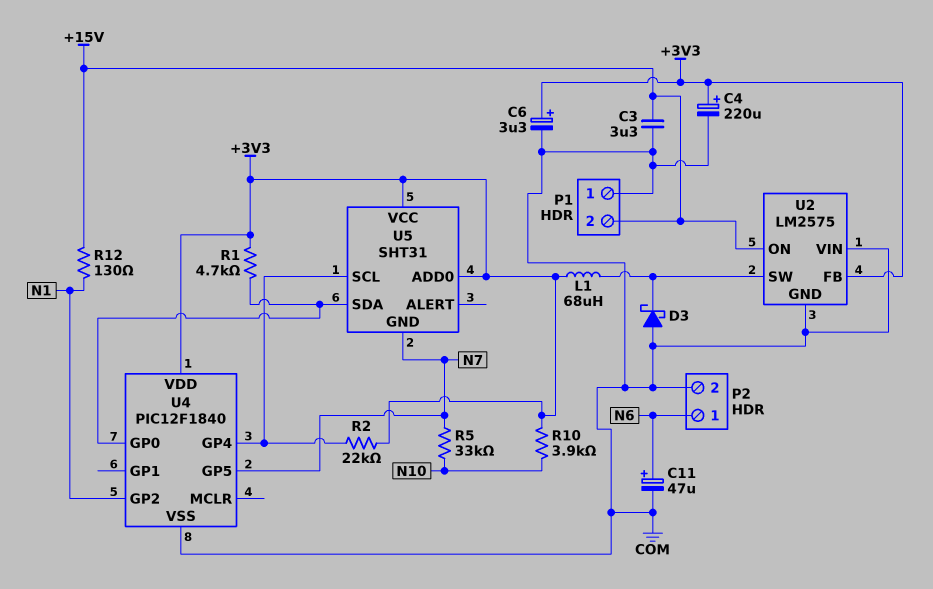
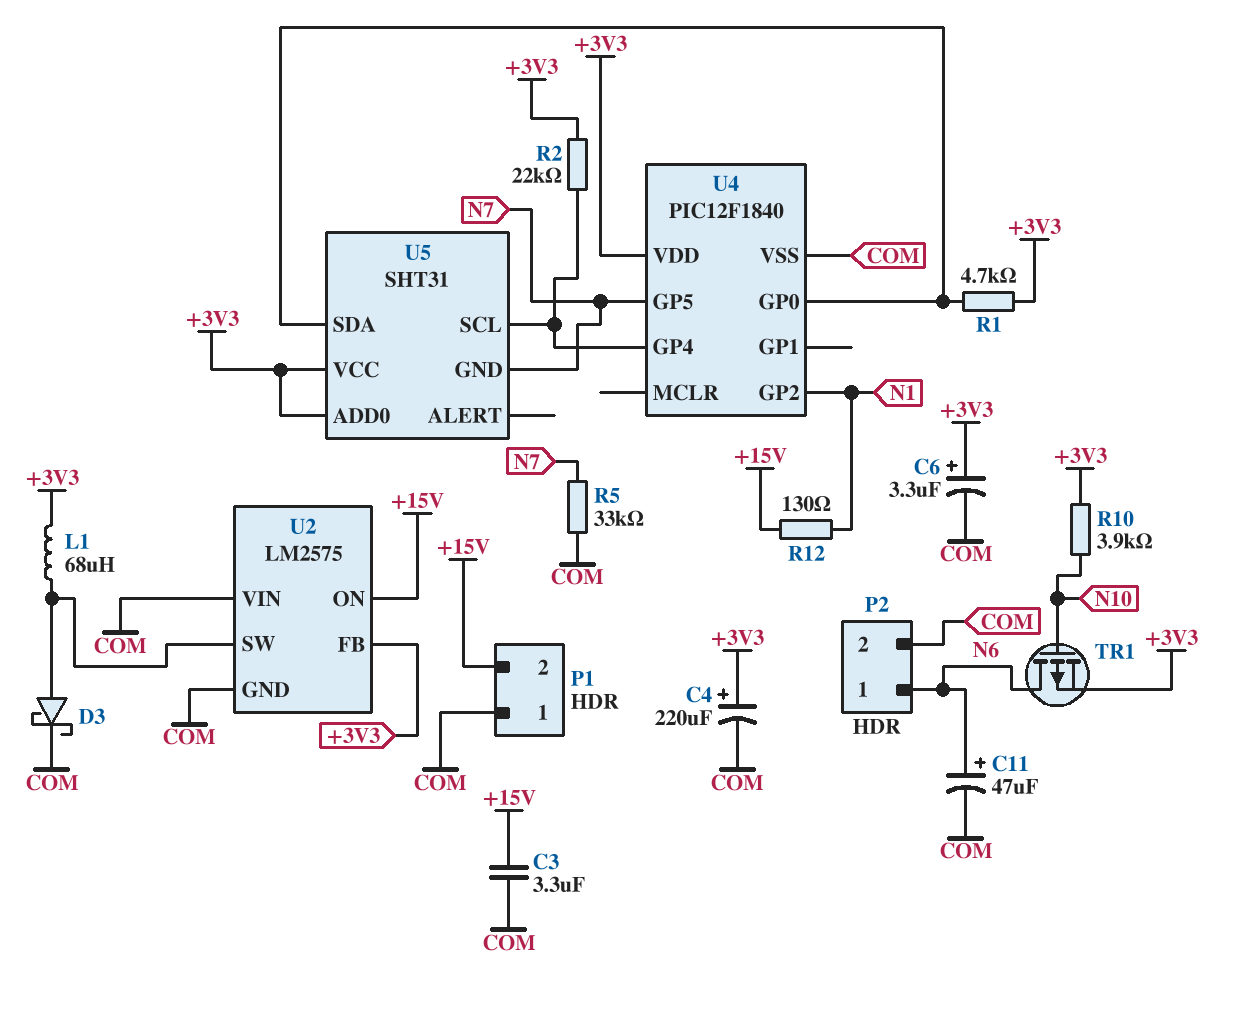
D3: schottky (A COM, K U2/SW) -> schottky (A U2/SW, K COM)
R5: 33k (N7, N10) -> 33k (COM, N7)
TR1: none -> PMOS (G N10, D N6, S +3V3)

